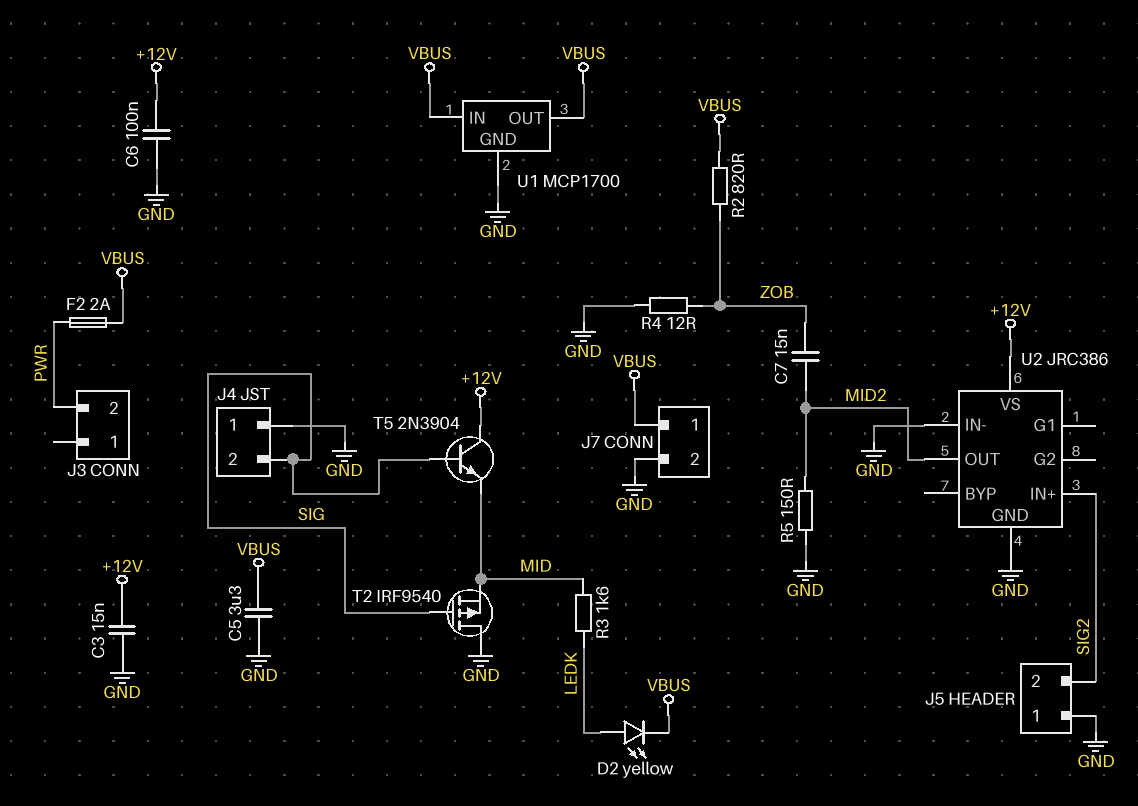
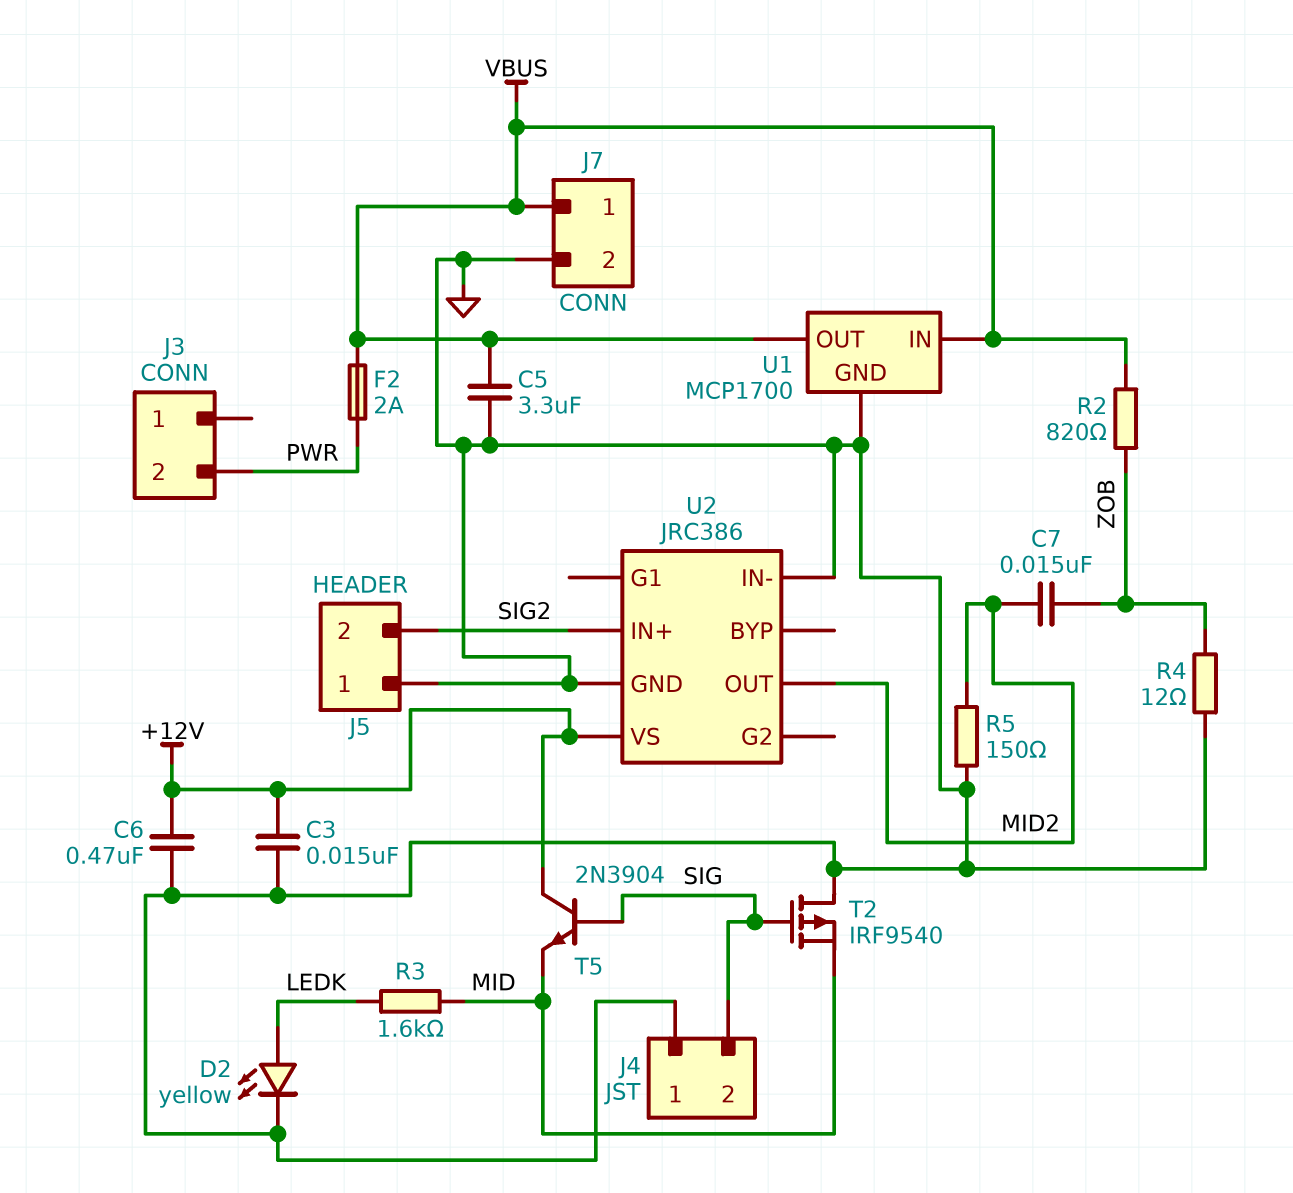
C6: 100nF (+12V, GND) -> 470nF (+12V, GND)
D2: LED yellow (A LEDK, K VBUS) -> LED yellow (A LEDK, K GND)

